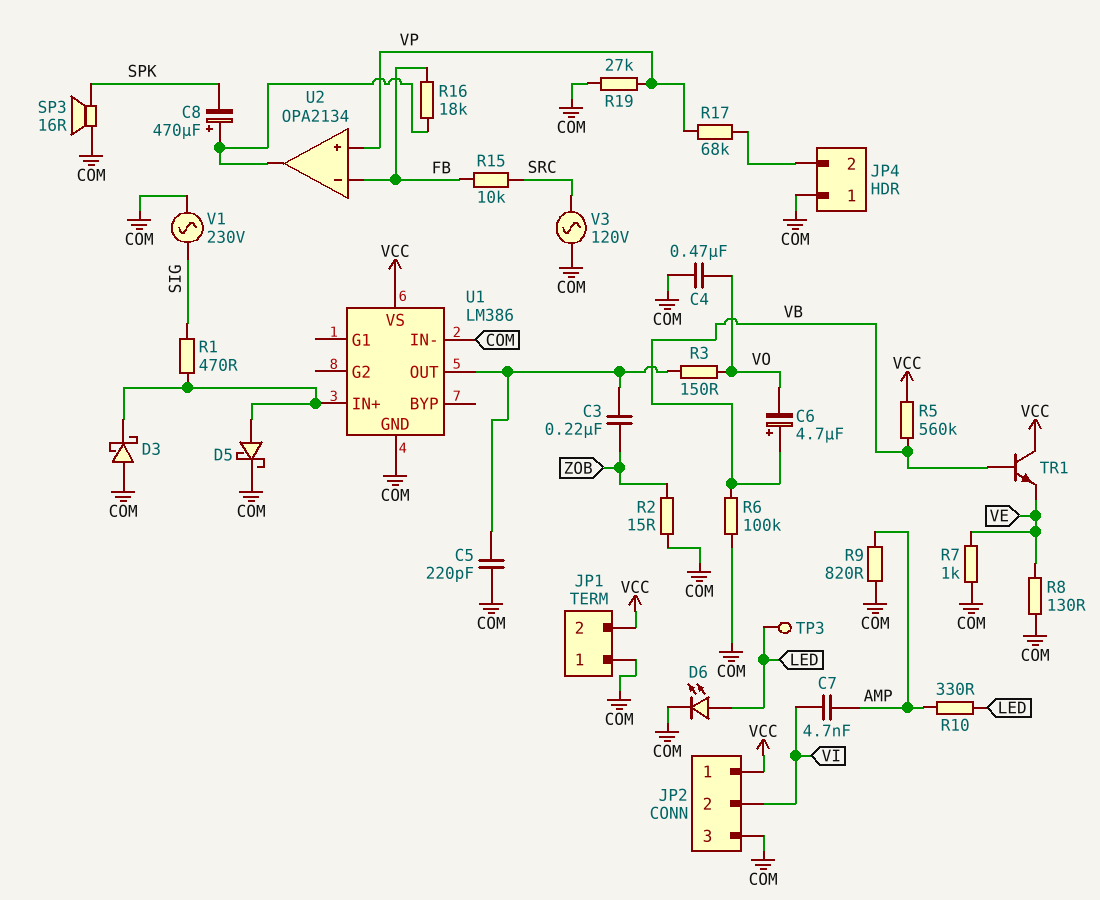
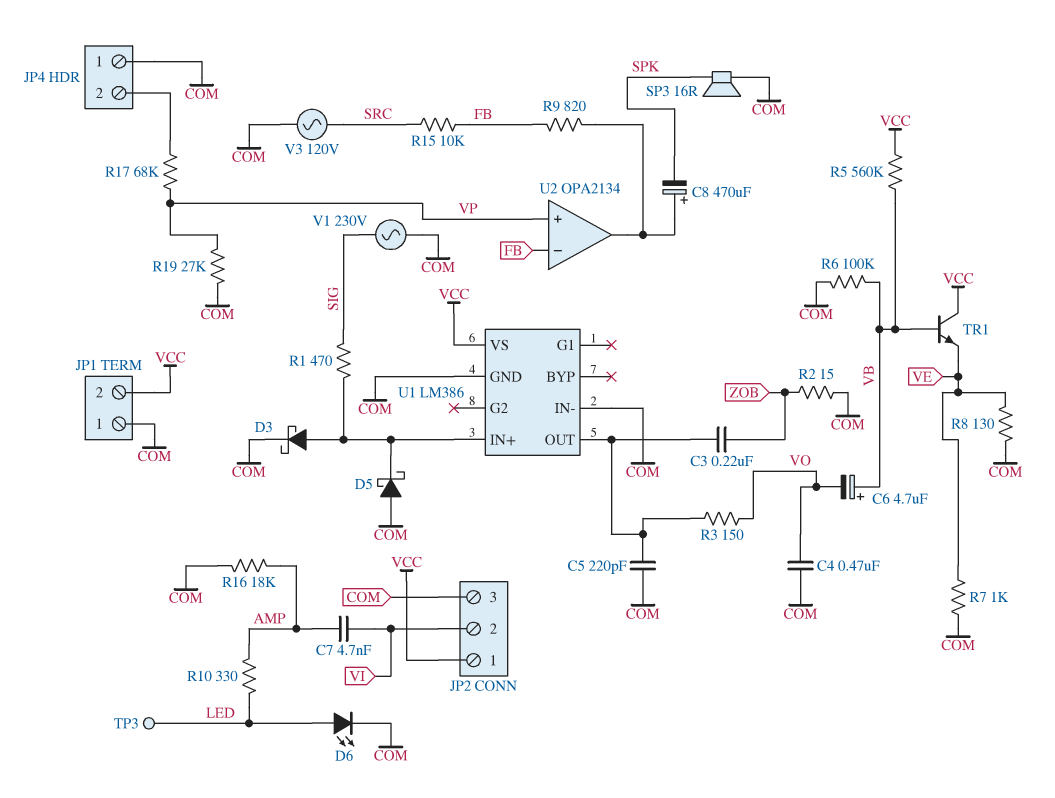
D3: schottky (A COM, K U1/IN+) -> schottky (A U1/IN+, K COM)
D5: schottky (A U1/IN+, K COM) -> schottky (A COM, K U1/IN+)
R9: 820 (AMP, COM) -> 820 (FB, U2/out)
R16: 18k (FB, U2/out) -> 18k (AMP, COM)

